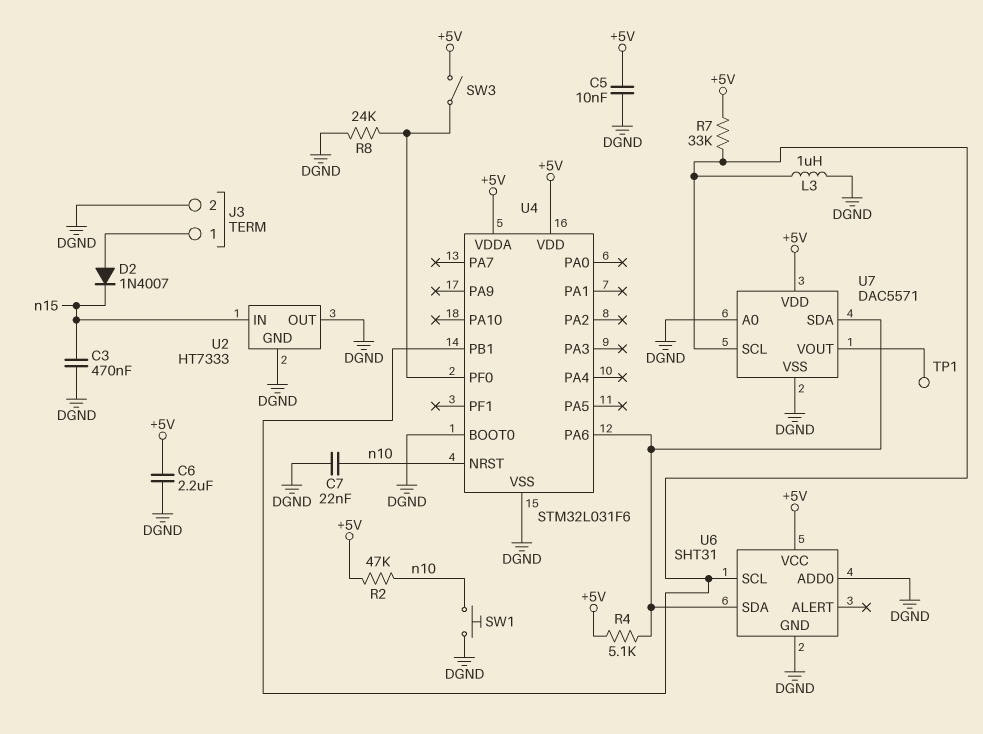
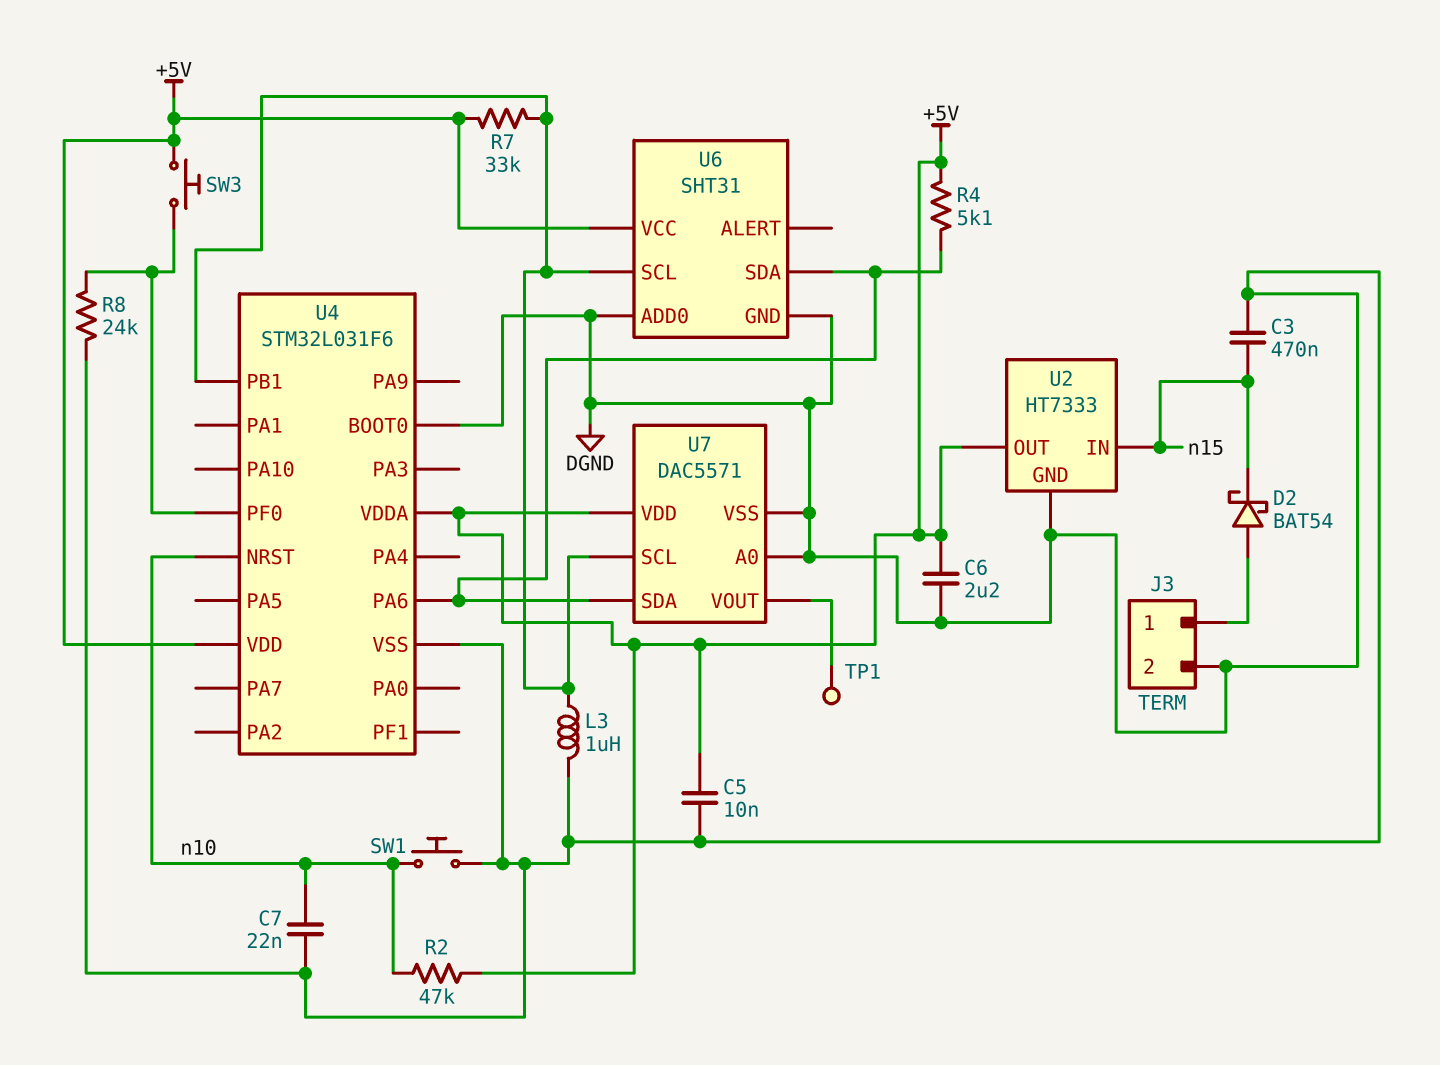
D2: diode 1N4007 (A J3/1, K n15) -> schottky BAT54 (A J3/1, K n15)
SW3: switch (+5V, U4/PF0) -> button (+5V, U4/PF0)
U2 pin OUT: DGND -> +5V

